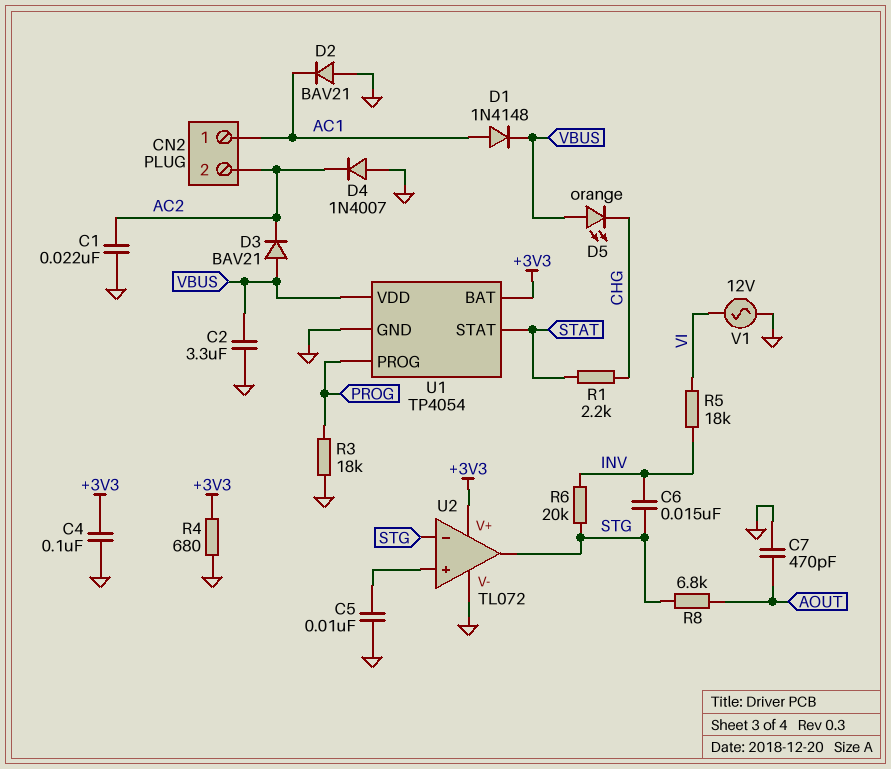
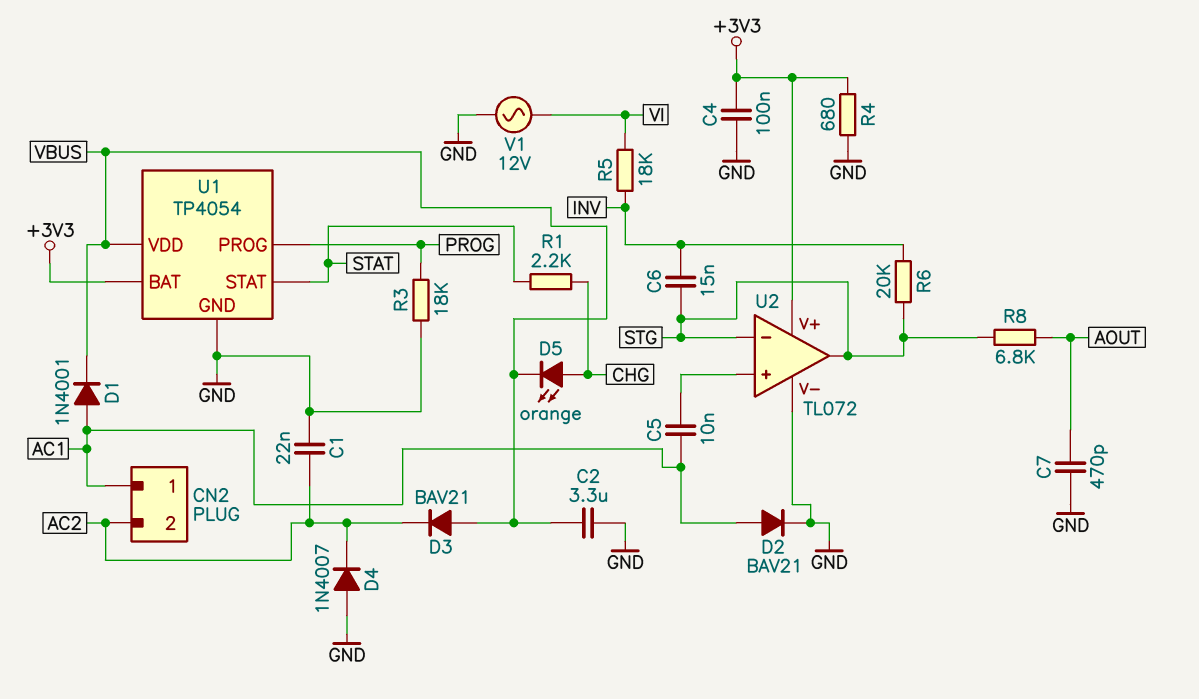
C5: 10nF (GND, U2/in+) -> 10nF (AC1, U2/in+)
D1: diode 1N4148 (A AC1, K VBUS) -> diode 1N4001 (A AC1, K VBUS)
D2: diode BAV21 (A GND, K AC1) -> diode BAV21 (A AC1, K GND)
D5: LED orange (A VBUS, K CHG) -> LED orange (A CHG, K VBUS)

